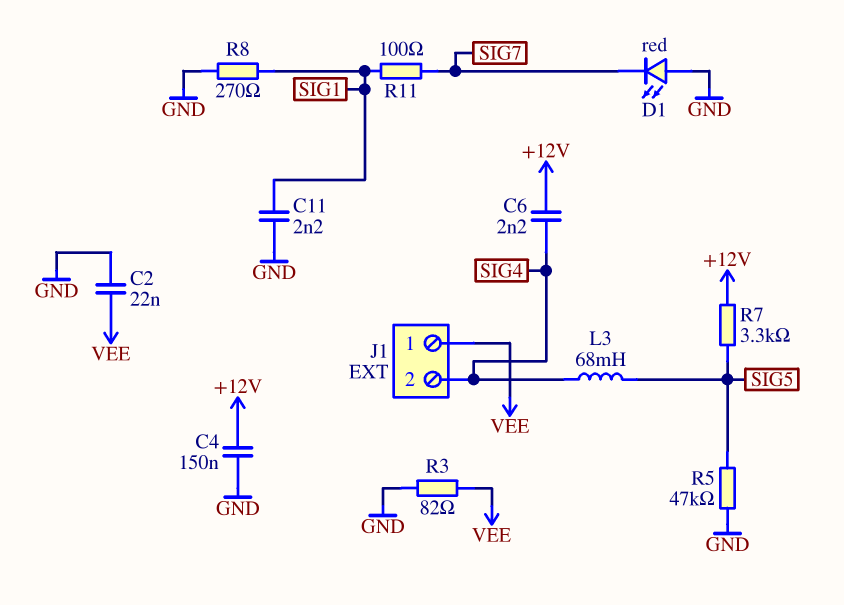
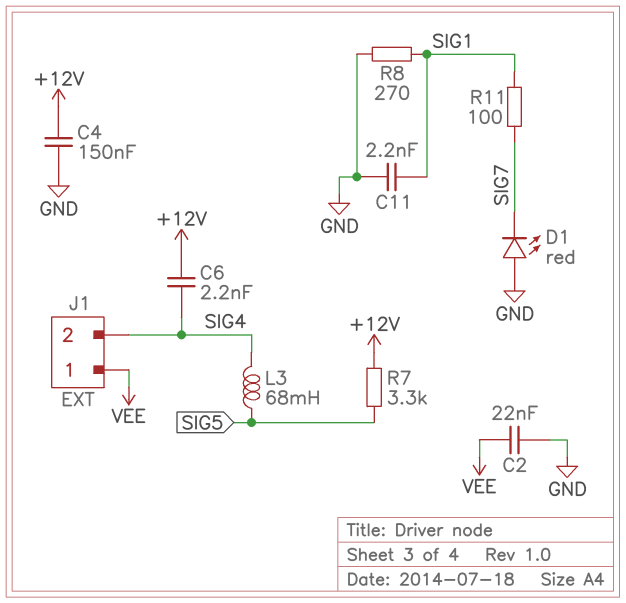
R3: 82 (GND, VEE) -> none
R5: 47k (GND, SIG5) -> none

